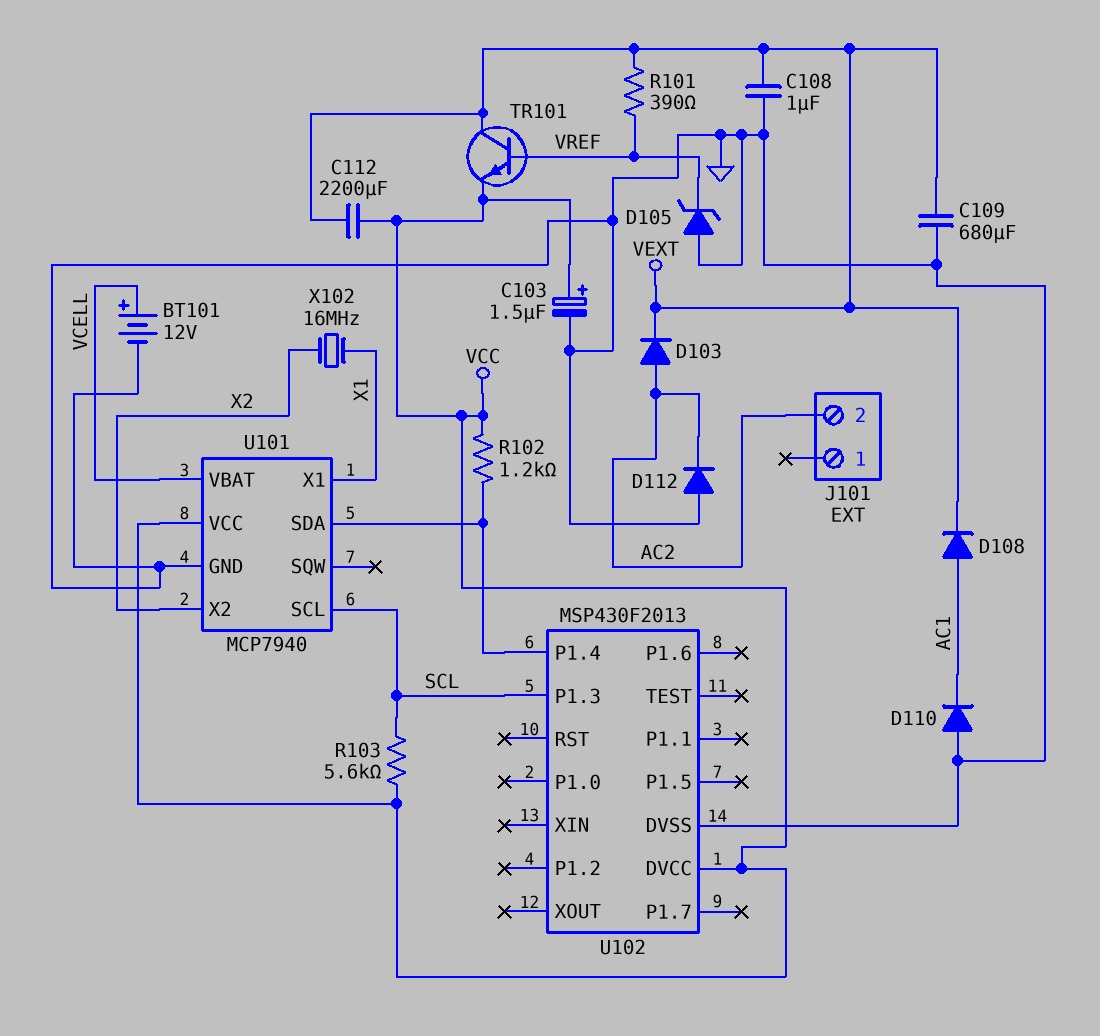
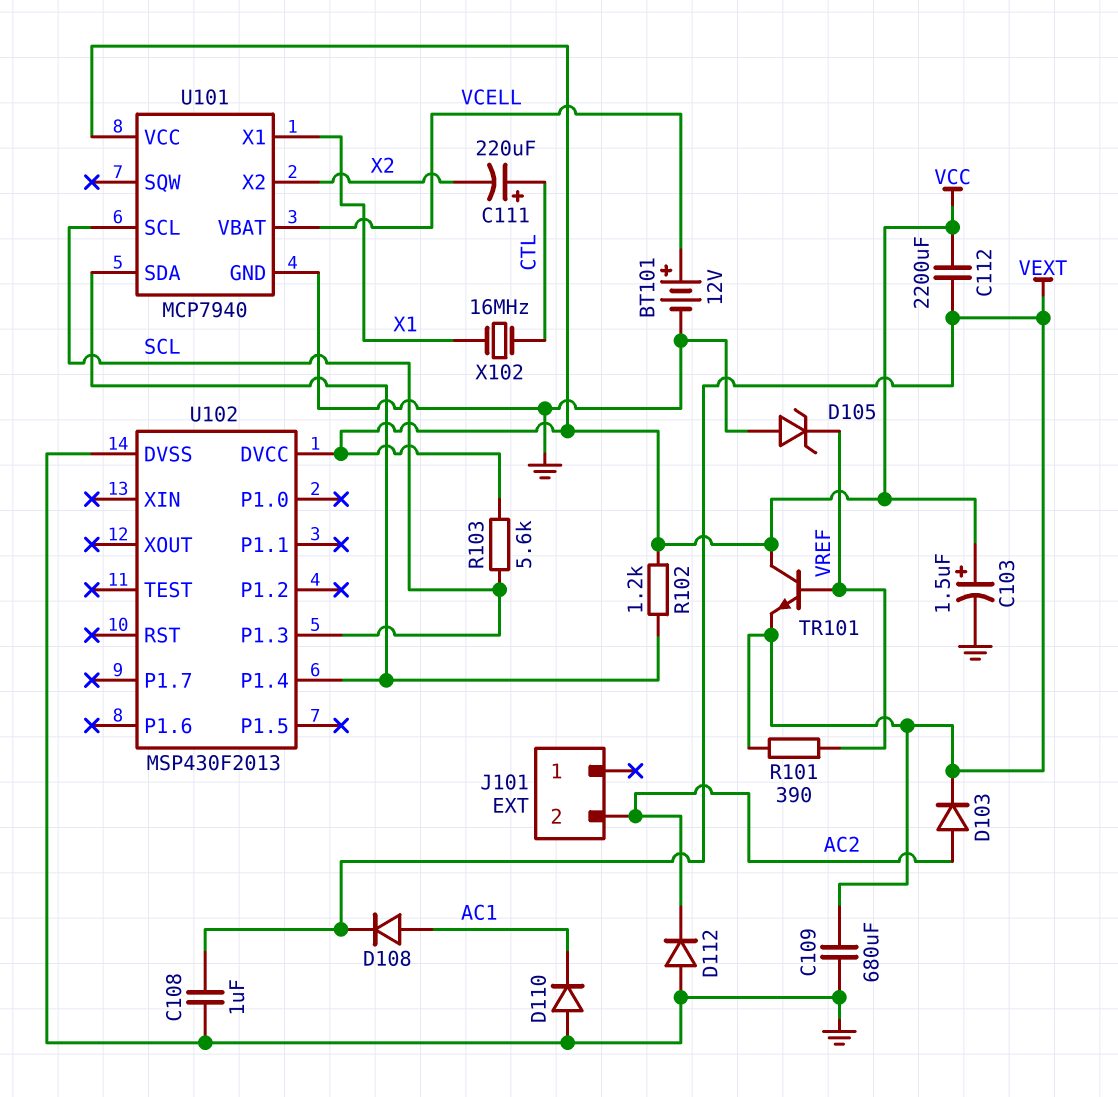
C111: none -> 220uF (plus CTL, minus X2)
TR101: NPN (B VREF, C VEXT, E VCC) -> NPN (B VREF, C VCC, E VEXT)
X102: 16MHz (X1, X2) -> 16MHz (CTL, X1)

